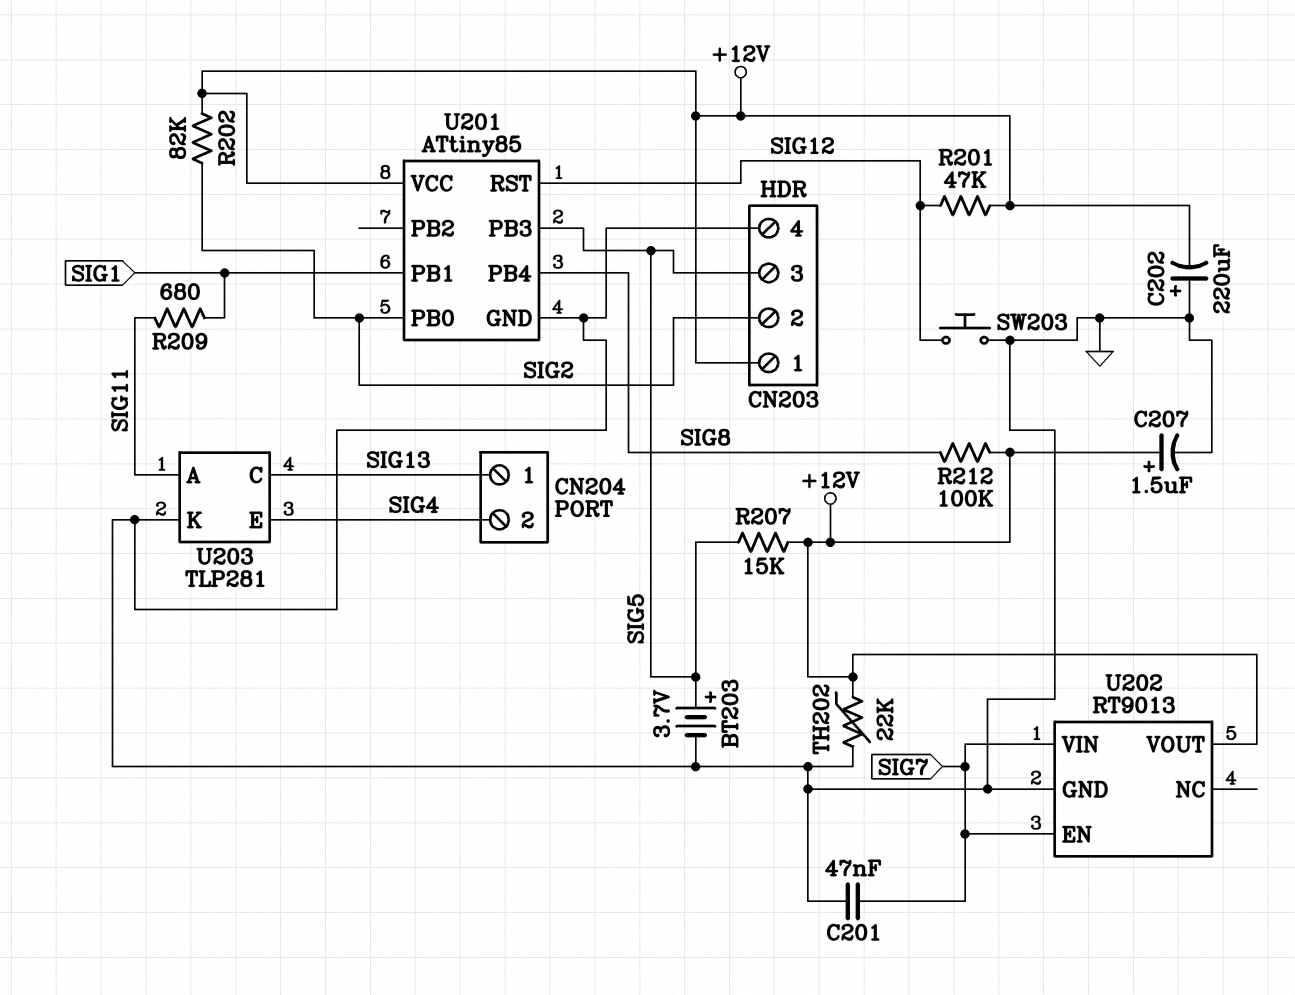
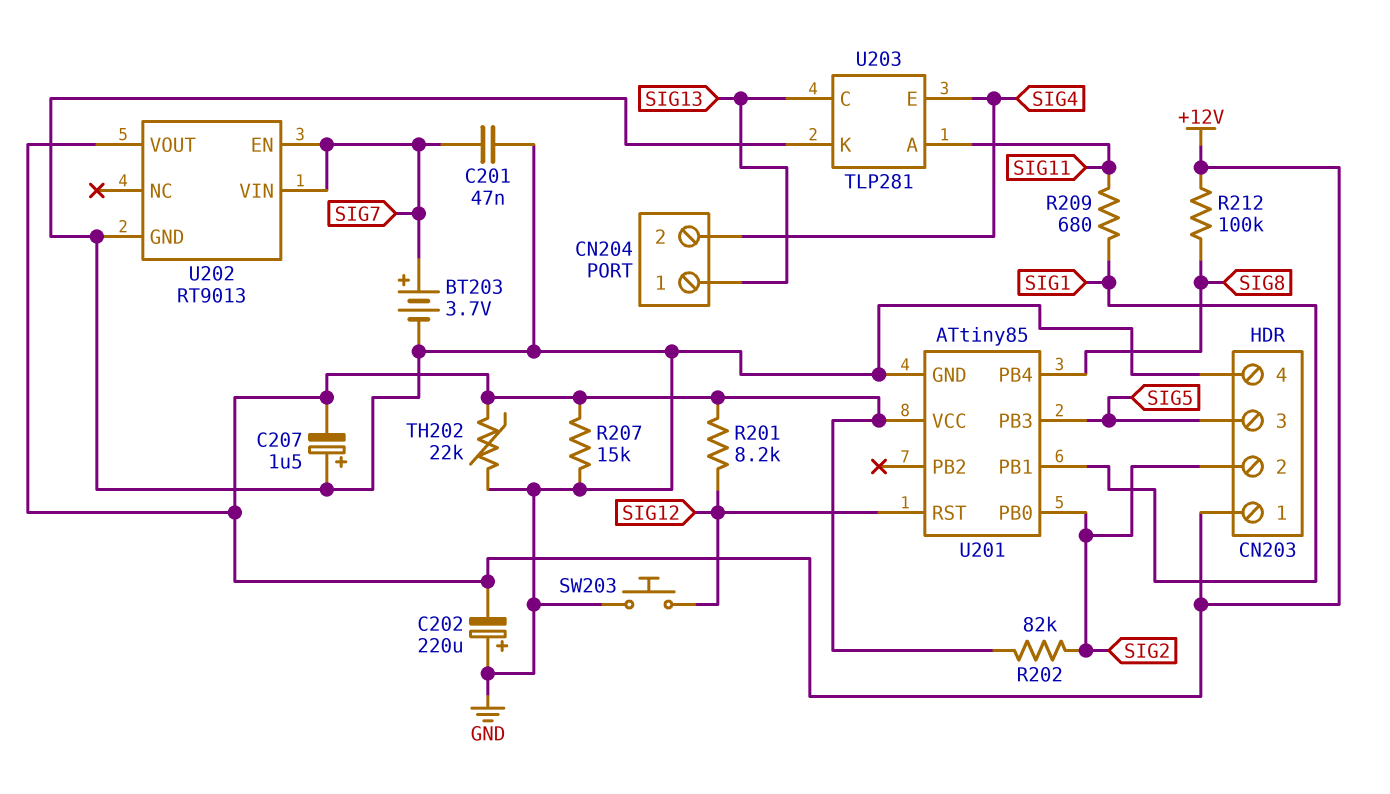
BT203: 3.7V (plus SIG5, minus GND) -> 3.7V (plus SIG7, minus GND)
C207: 1.5uF (plus +12V, minus GND) -> 1.5uF (plus GND, minus +12V)
R201: 47k (+12V, SIG12) -> 8.2k (+12V, SIG12)
R207: 15k (+12V, SIG5) -> 15k (+12V, GND)

